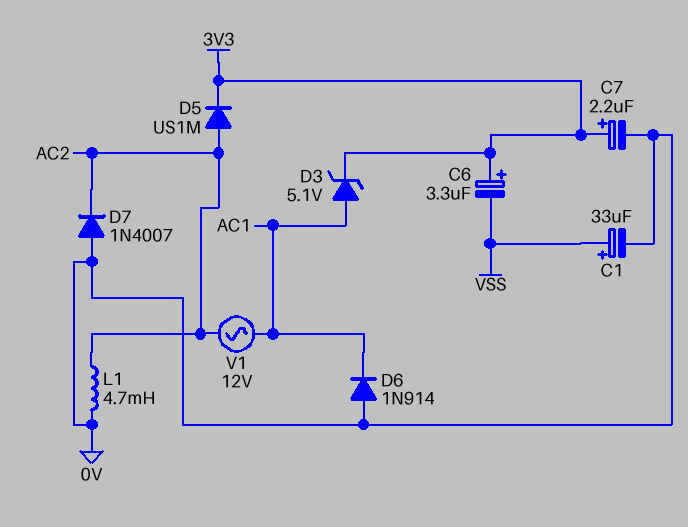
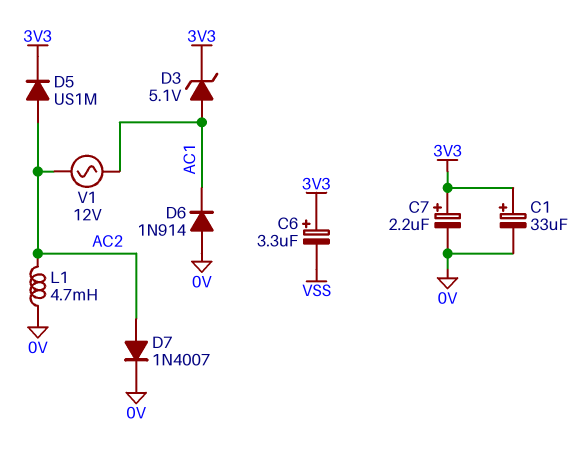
C1: 33uF (plus VSS, minus 0V) -> 33uF (plus 3V3, minus 0V)
D7: diode 1N4007 (A 0V, K AC2) -> diode 1N4007 (A AC2, K 0V)

